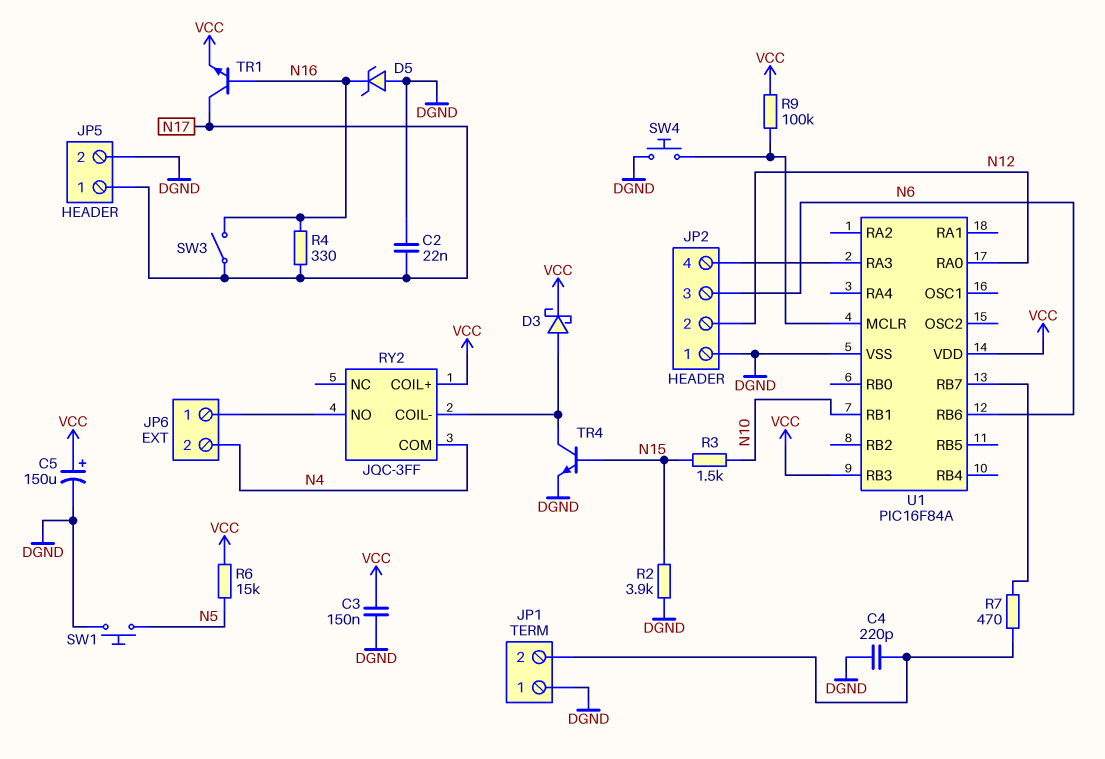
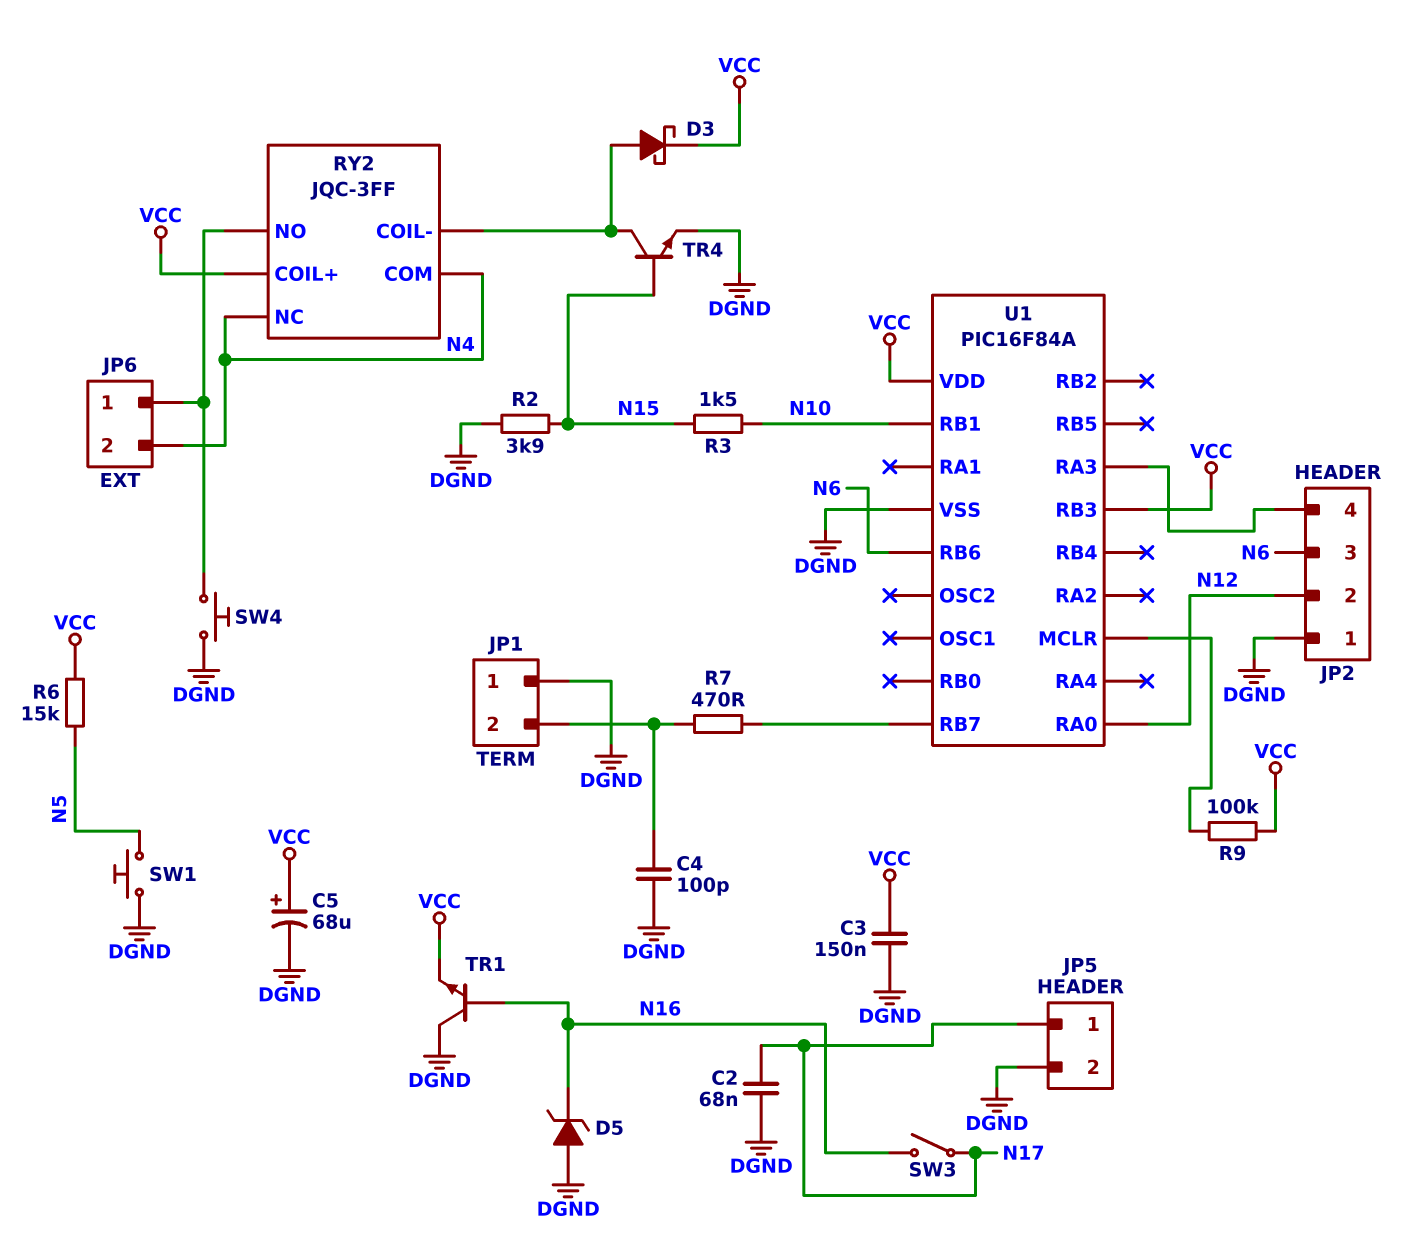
C2: 22nF (DGND, N17) -> 68nF (DGND, N17)
C4: 220pF (DGND, JP1/2) -> 100pF (DGND, JP1/2)
C5: 150uF (plus VCC, minus DGND) -> 68uF (plus VCC, minus DGND)
R4: 330 (N16, N17) -> none
RY2 pin NC: none -> N4
SW4: button (DGND, U1/MCLR) -> button (DGND, JP6/1)
TR1: NPN (B N16, C N17, E VCC) -> NPN (B N16, C DGND, E VCC)

